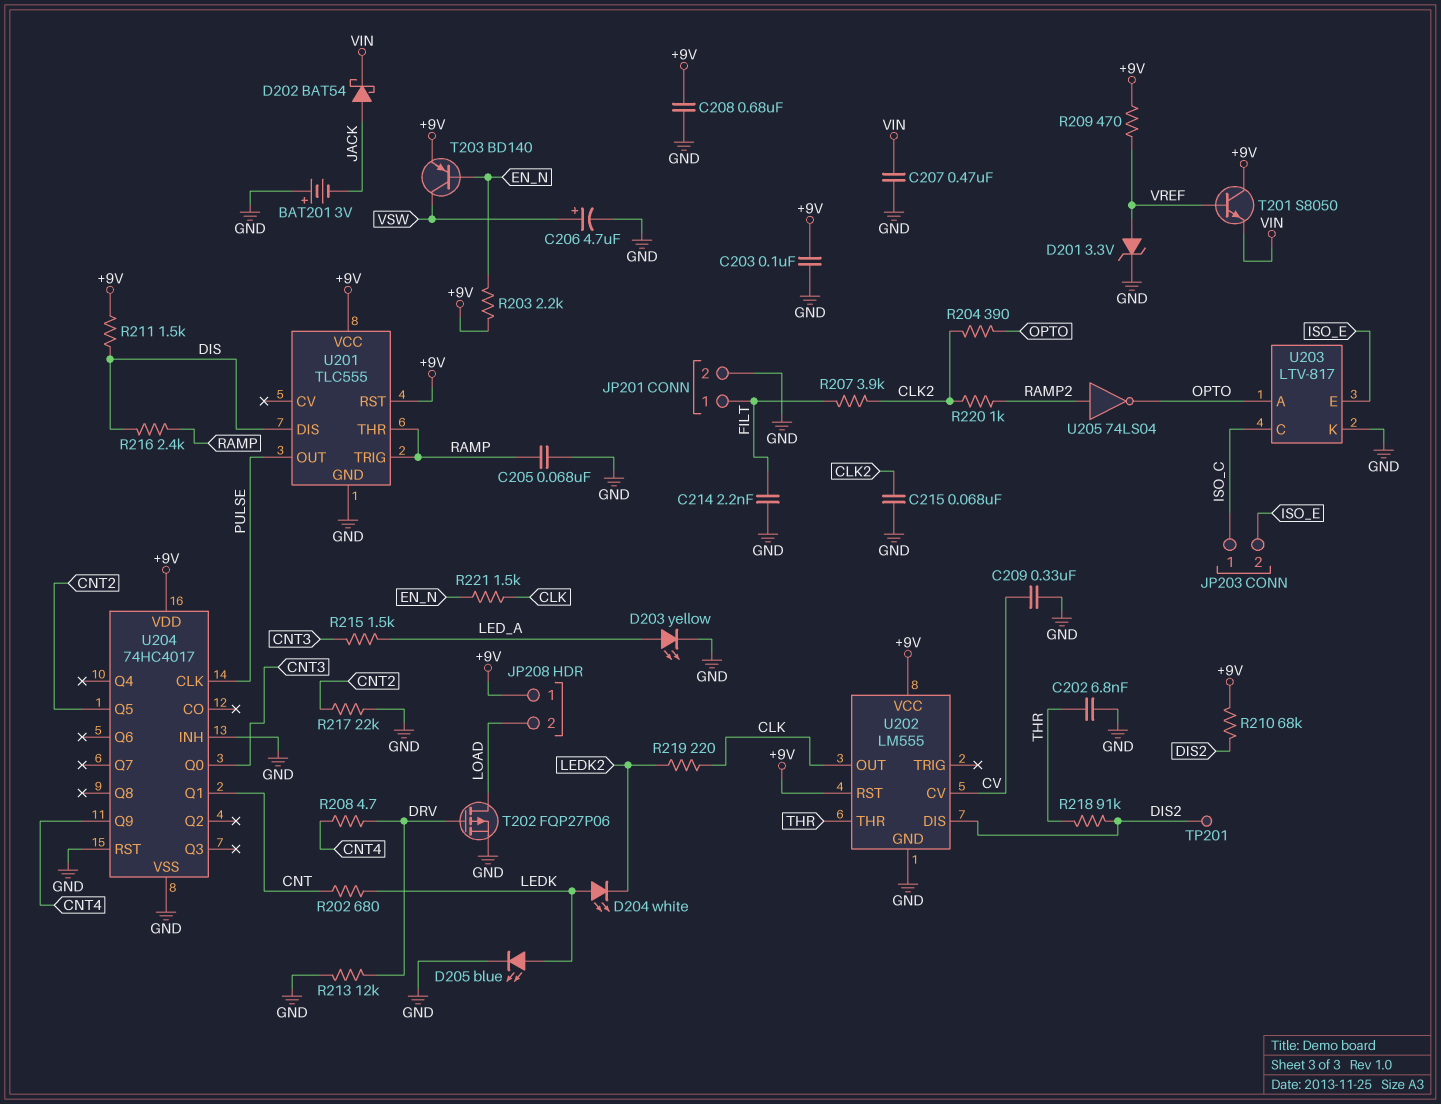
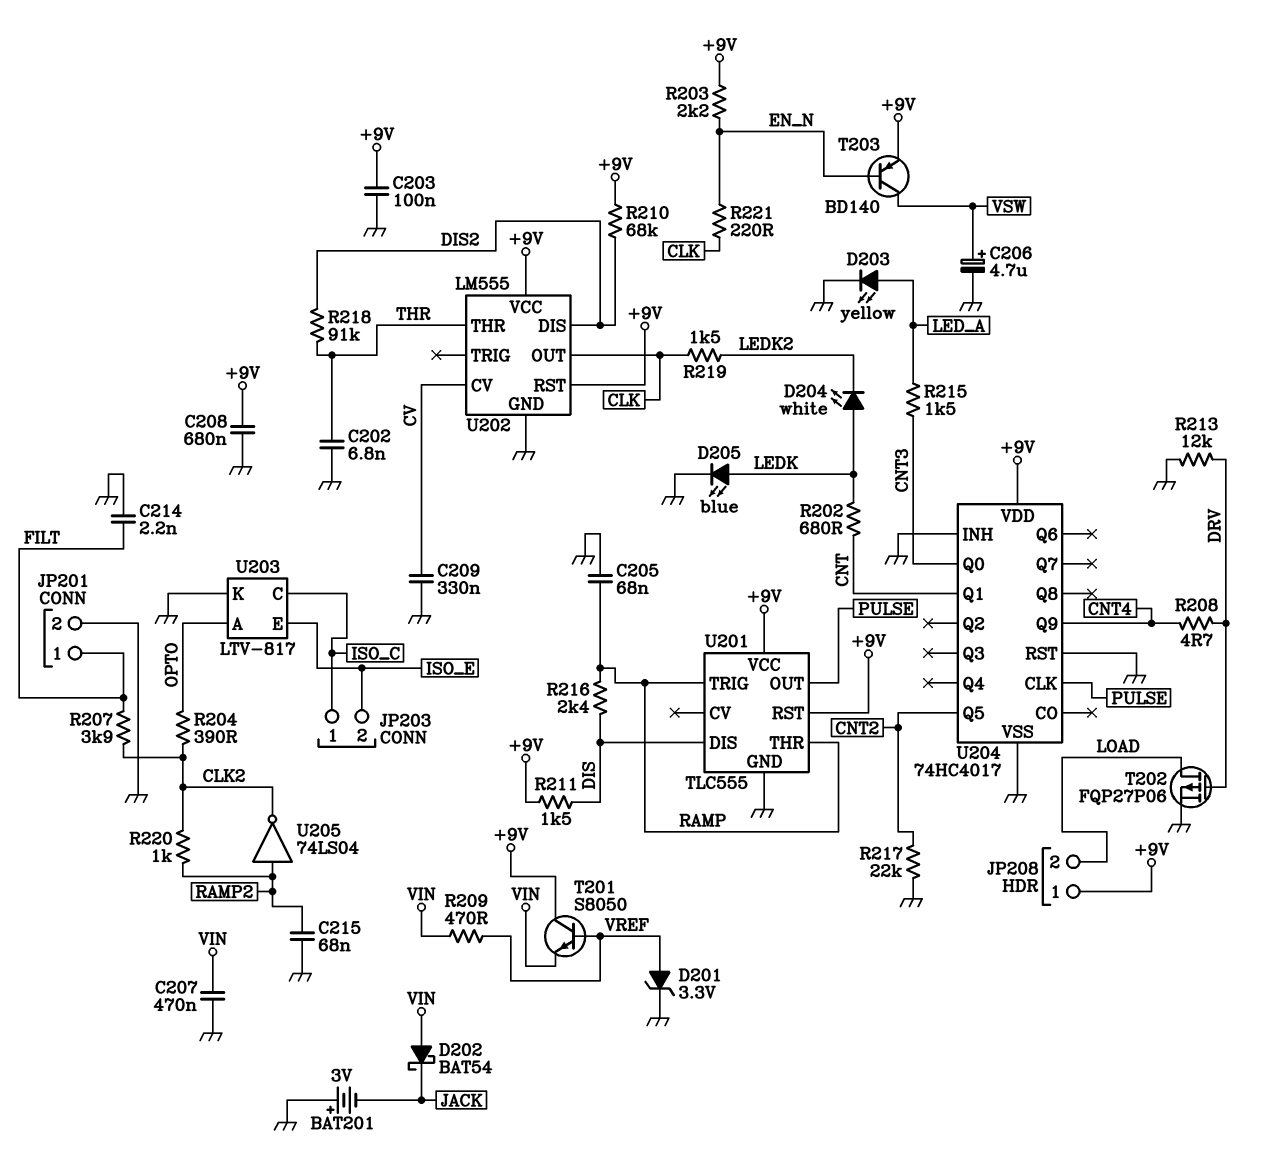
C215: 68nF (CLK2, GND) -> 68nF (GND, RAMP2)
D202: schottky BAT54 (A JACK, K VIN) -> schottky BAT54 (A VIN, K JACK)
R209: 470 (+9V, VREF) -> 470 (VIN, VREF)
R219: 220 (CLK, LEDK2) -> 1.5k (CLK, LEDK2)
R221: 1.5k (CLK, EN_N) -> 220 (CLK, EN_N)
TP201: test point (DIS2) -> none
U205: NOT 74LS04 (in RAMP2, out OPTO) -> NOT 74LS04 (in RAMP2, out CLK2)

